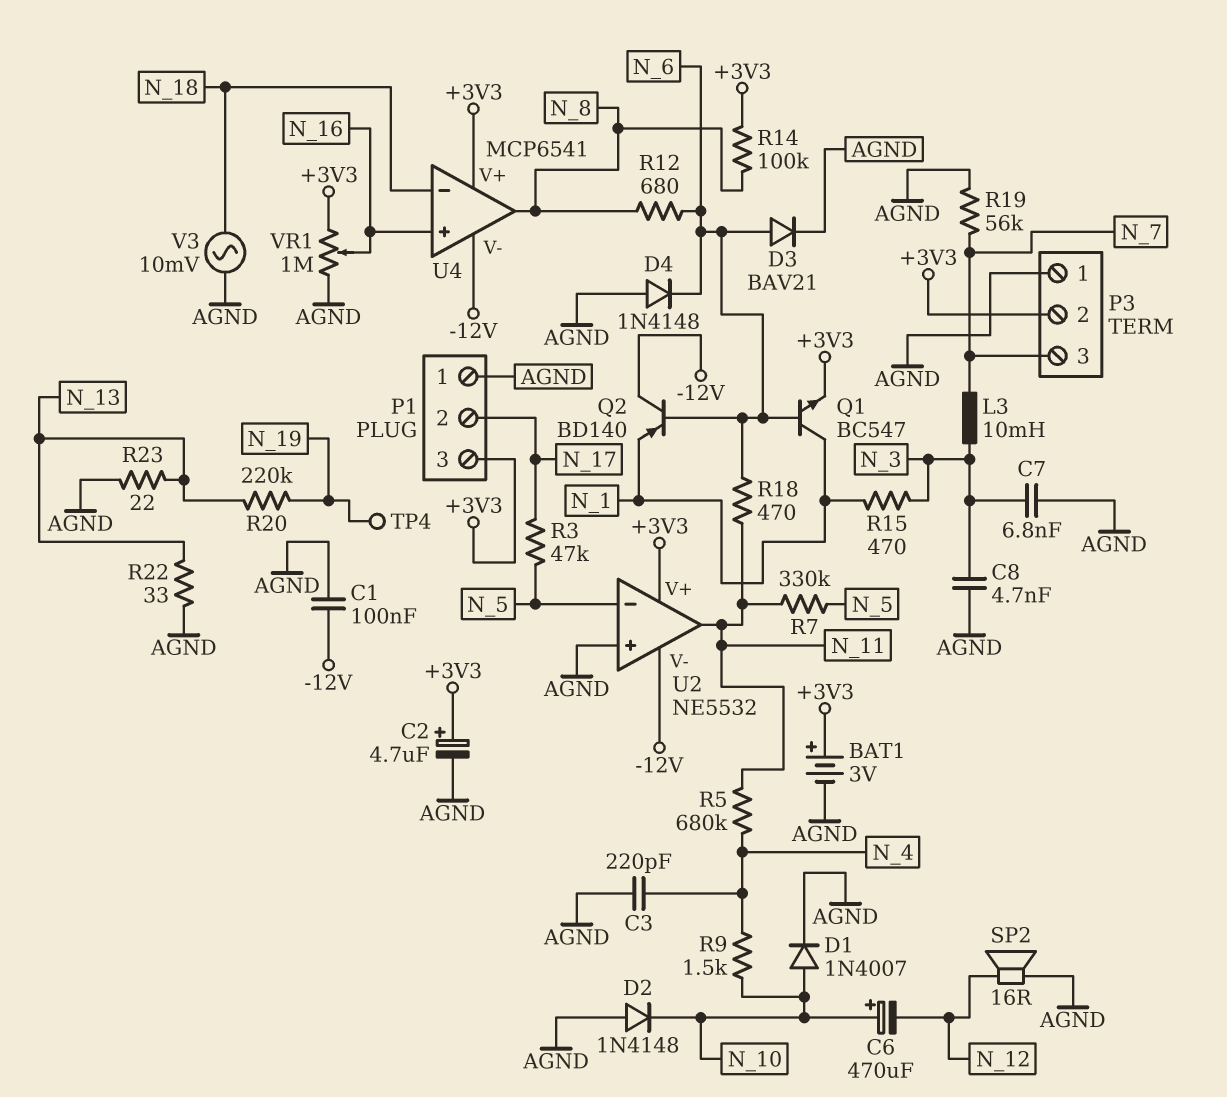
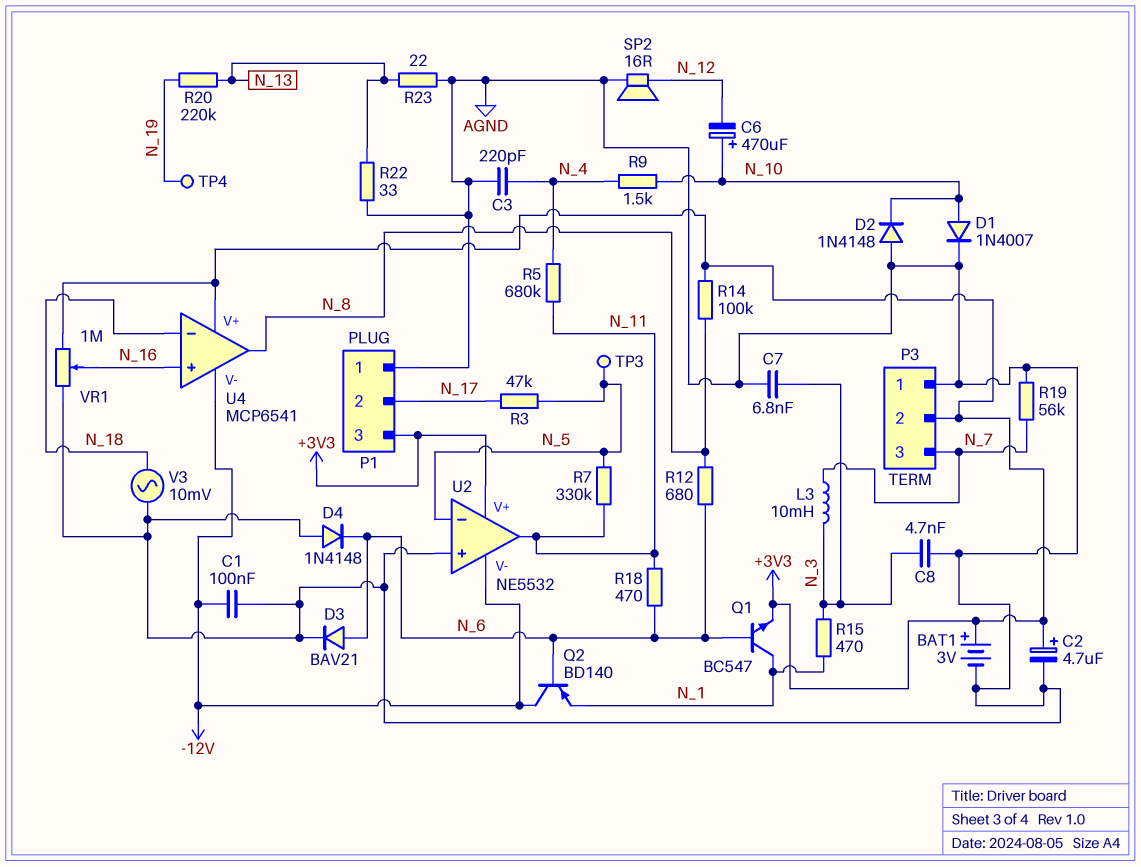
TP3: none -> test point (N_5)

